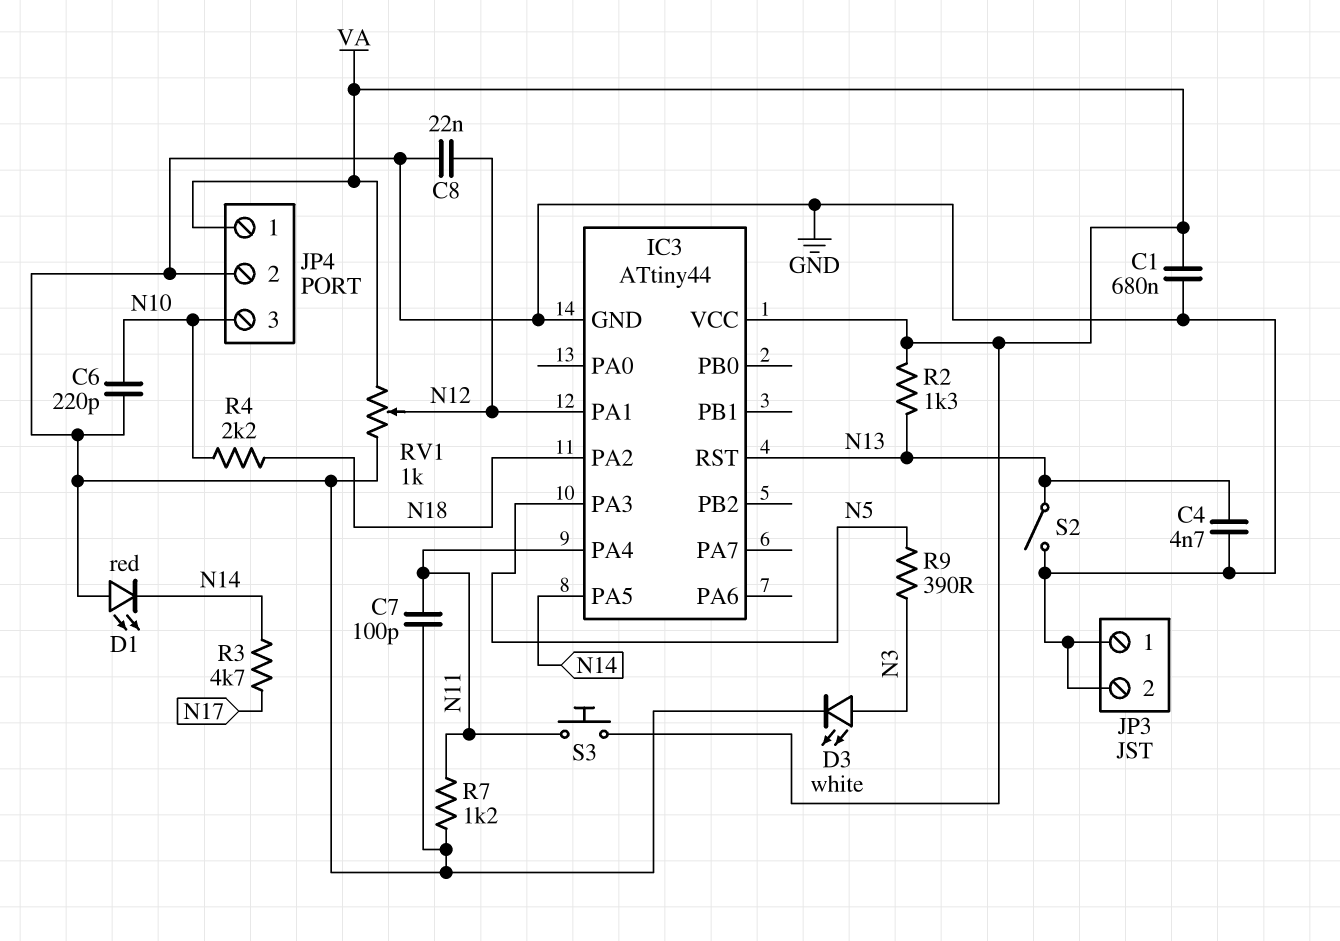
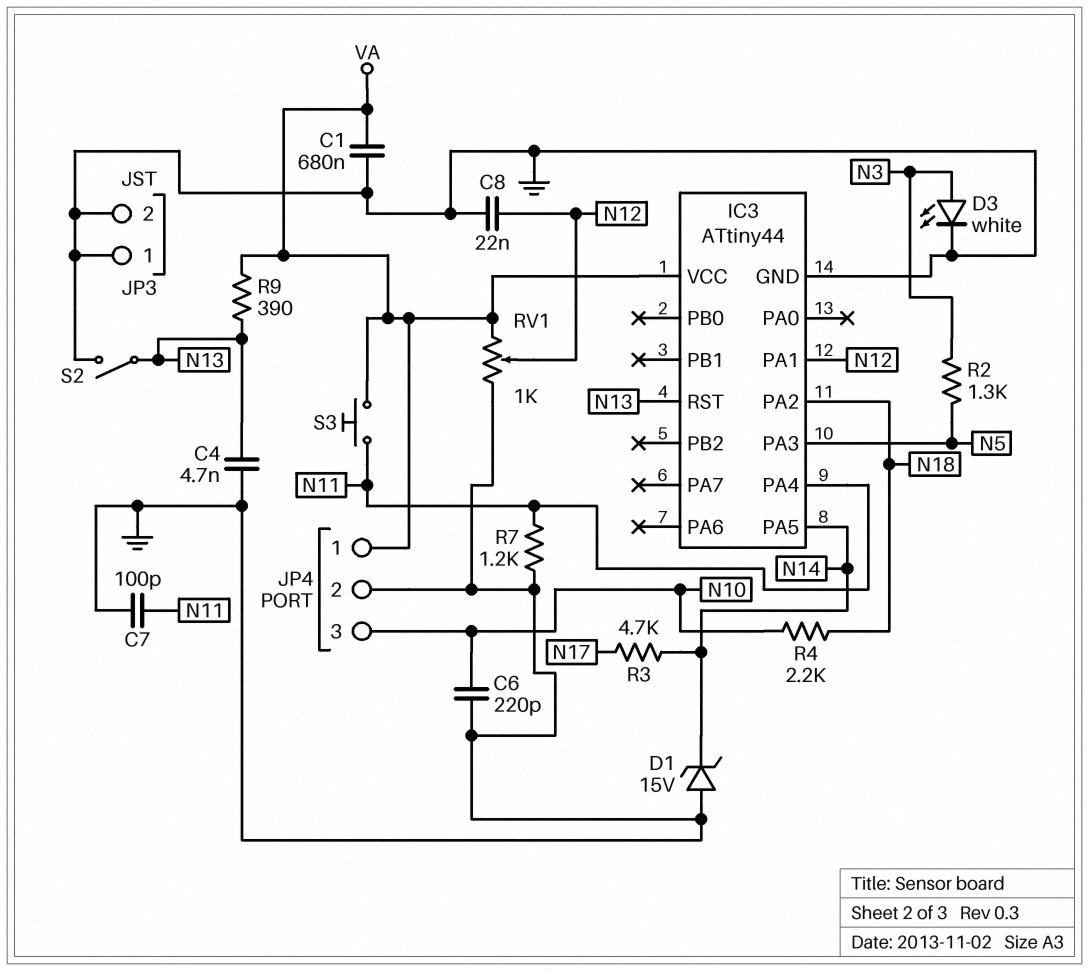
D1: LED red (A GND, K N14) -> zener 15V (A GND, K N14)
R2: 1.3k (N13, VA) -> 1.3k (N3, N5)
R9: 390 (N3, N5) -> 390 (N13, VA)

